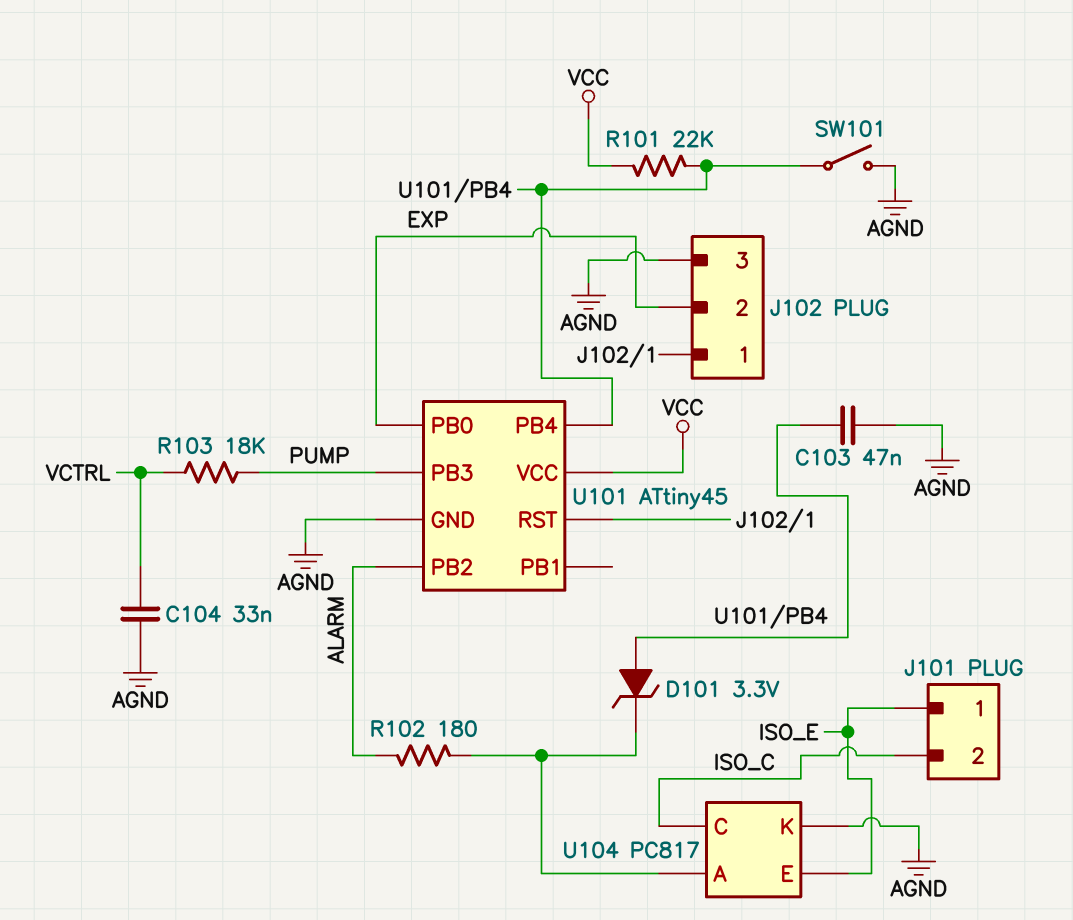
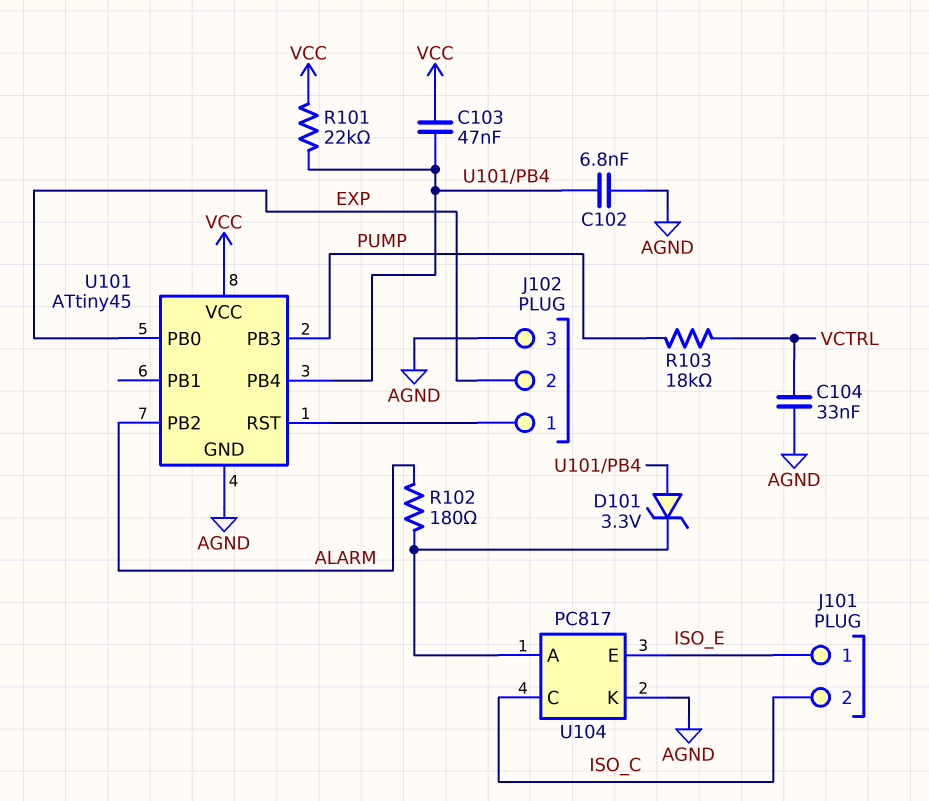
C102: none -> 6.8nF (AGND, U101/PB4)
C103: 47nF (AGND, U101/PB4) -> 47nF (U101/PB4, VCC)
SW101: switch (AGND, U101/PB4) -> none

